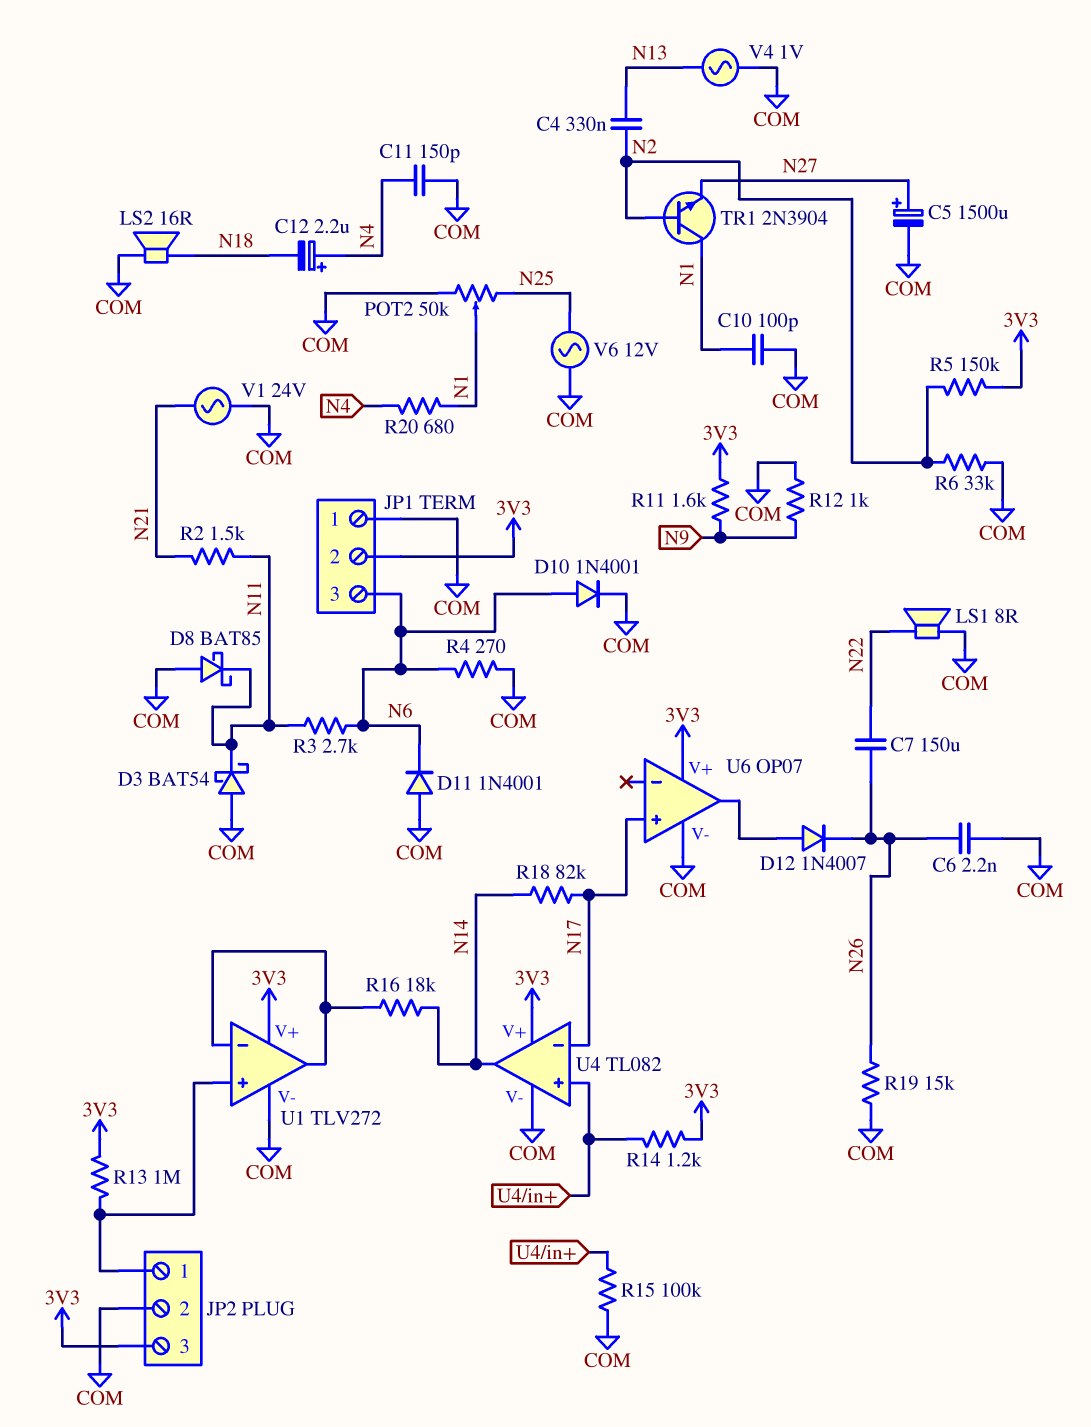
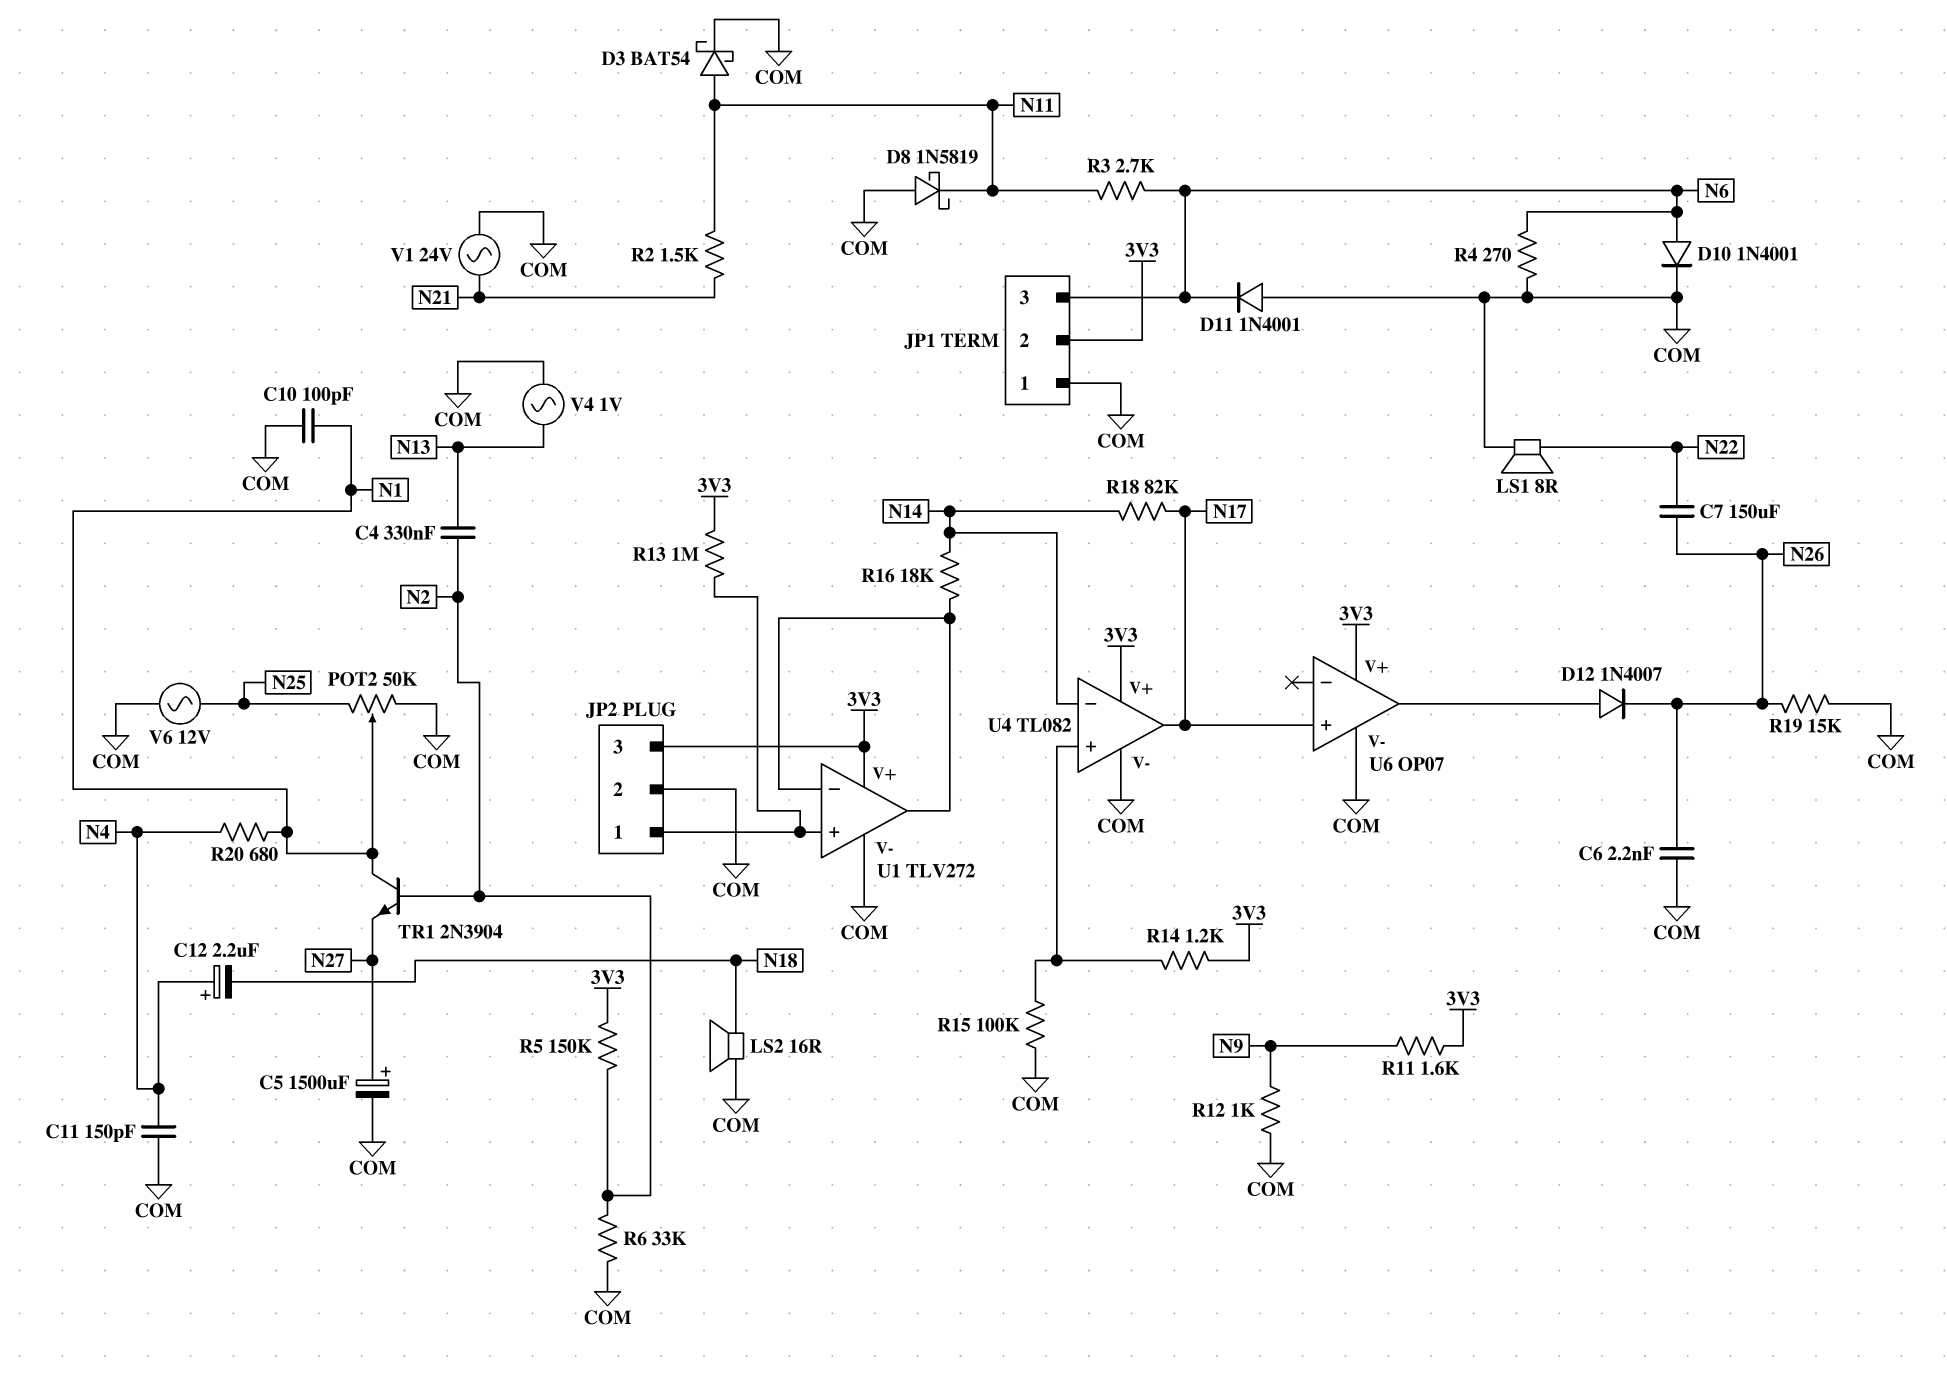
D3: schottky BAT54 (A COM, K N11) -> schottky BAT54 (A N11, K COM)
D8: schottky BAT85 (A COM, K N11) -> schottky 1N5819 (A COM, K N11)
U4 pin in-: N17 -> N14
U4 pin out: N14 -> N17

